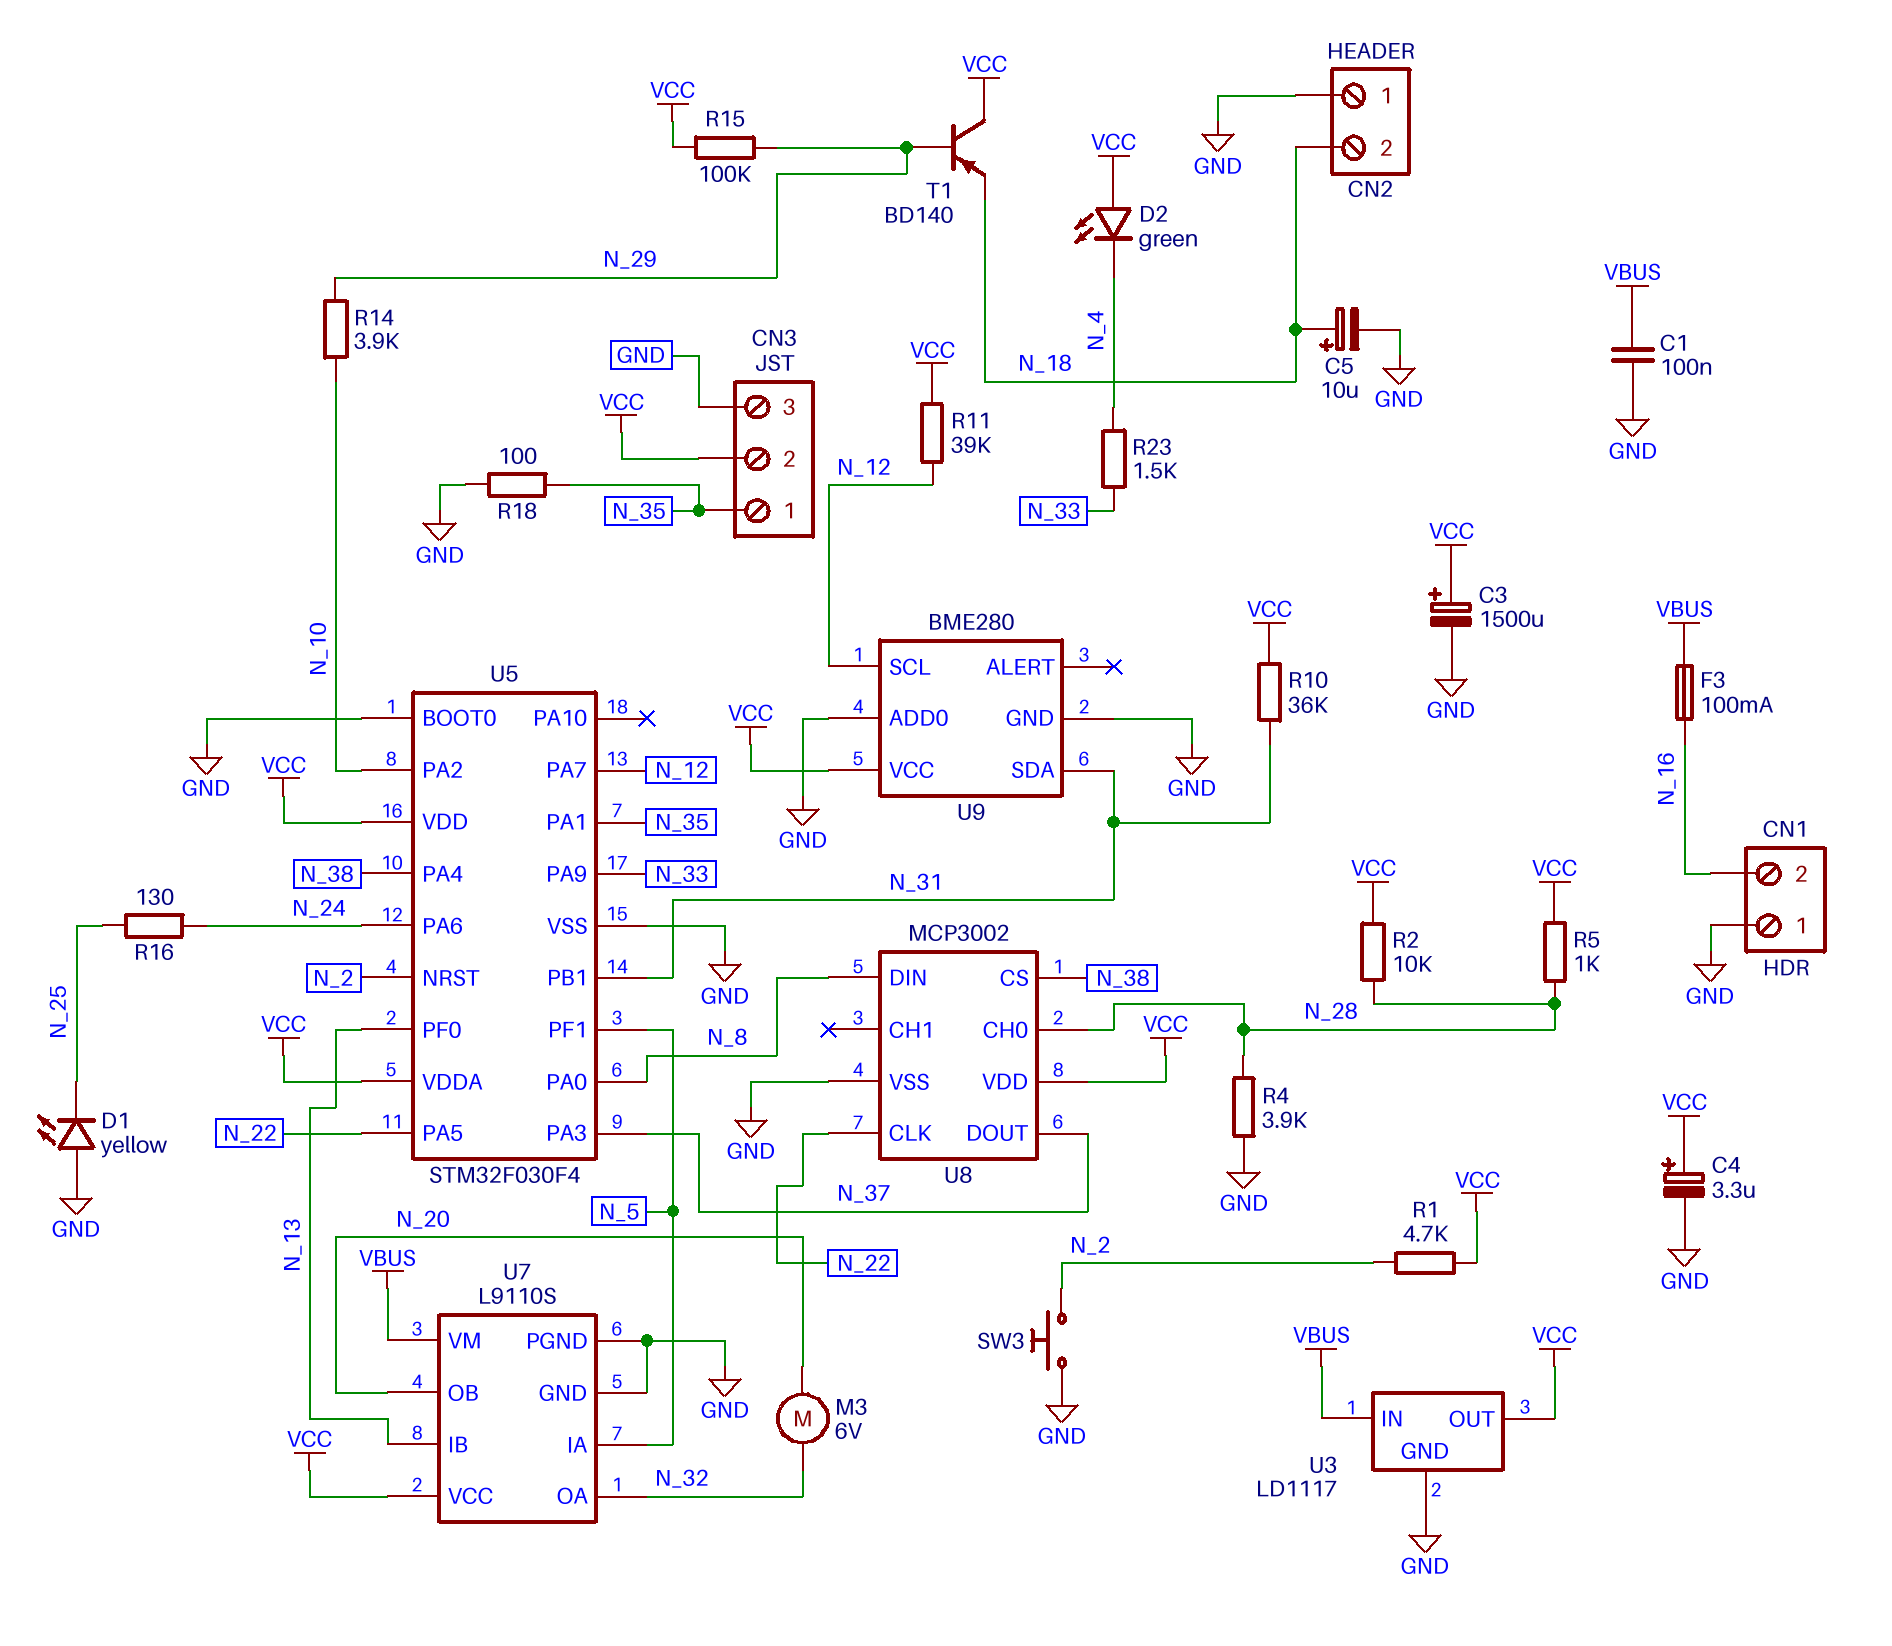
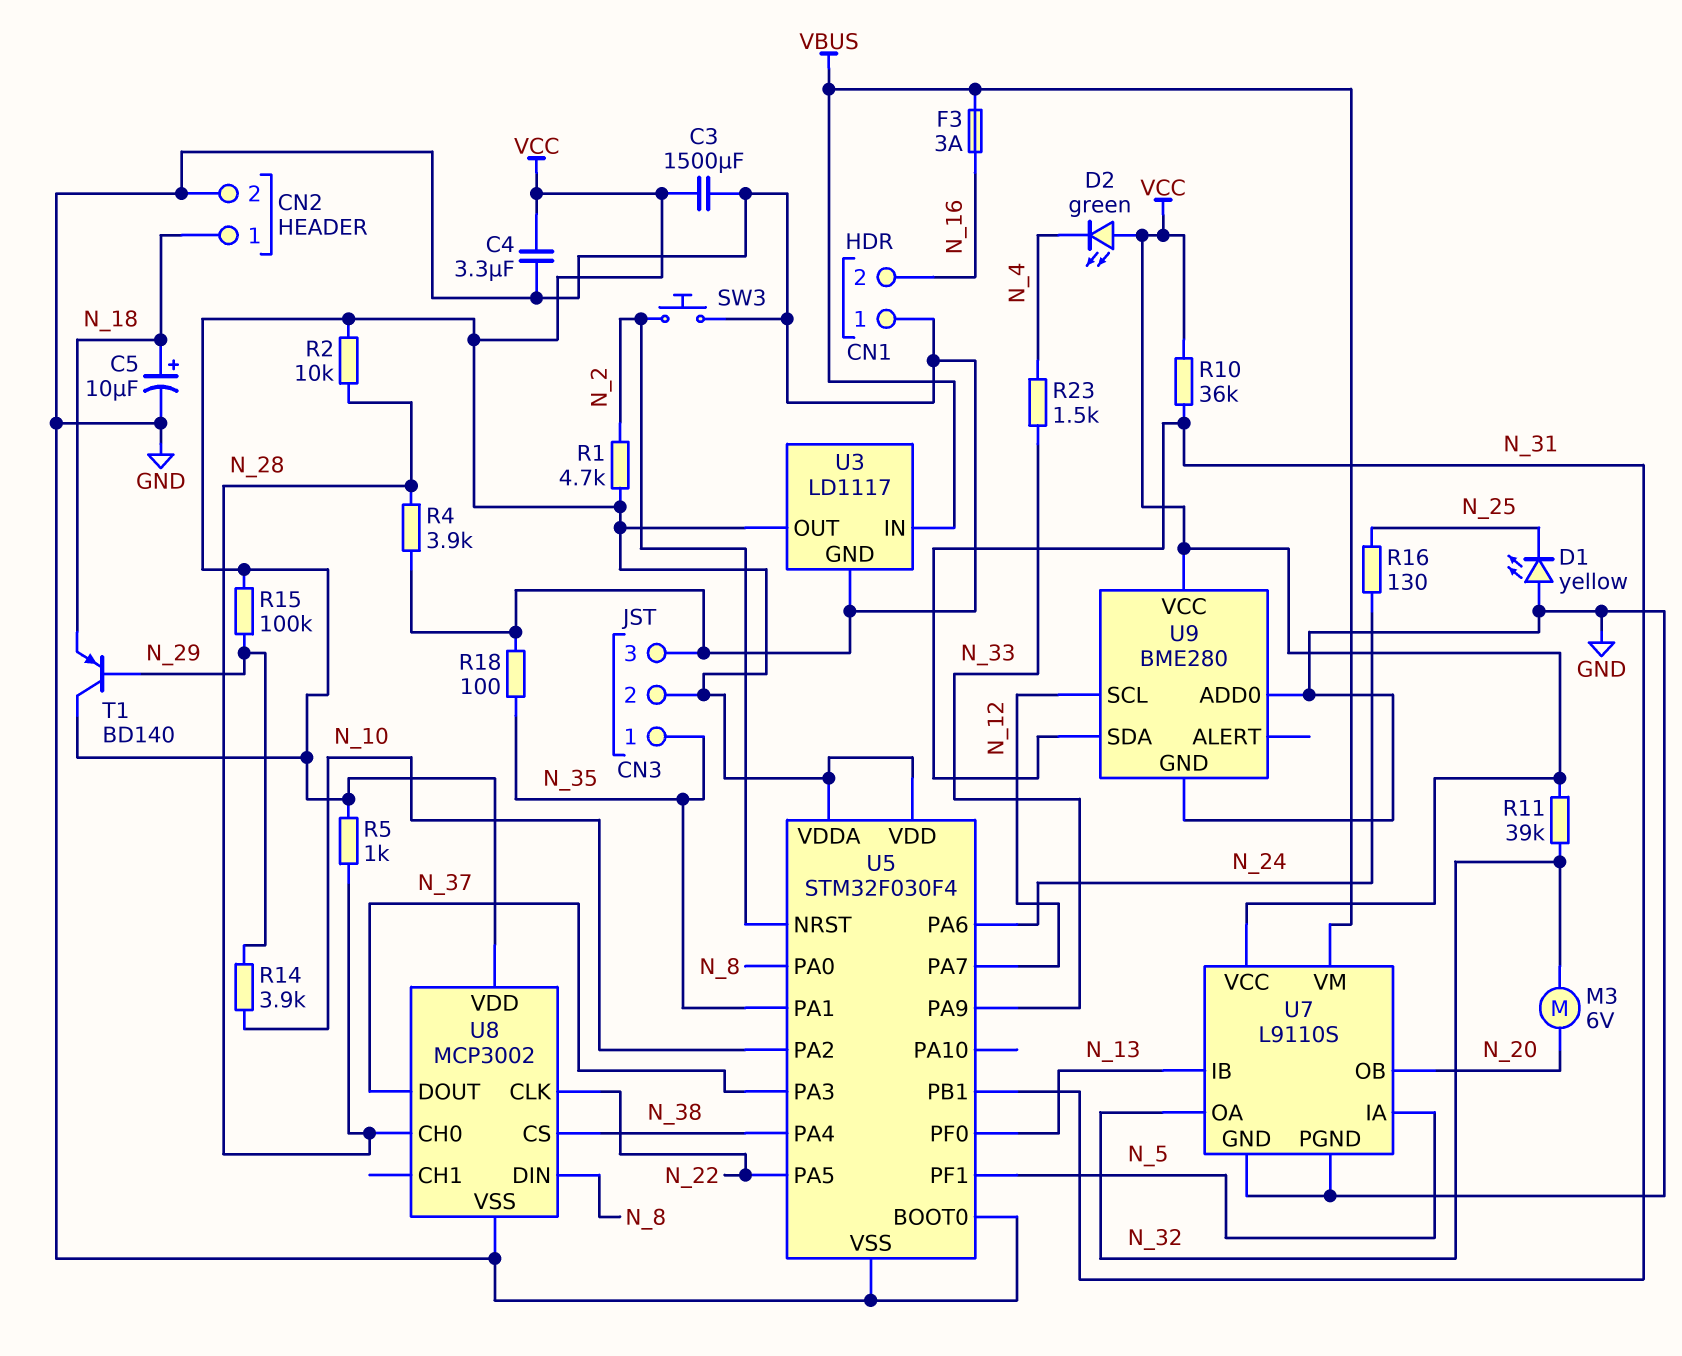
C1: 100nF (GND, VBUS) -> none
C3: 1500uF (plus VCC, minus GND) -> 1500uF (GND, VCC)
C4: 3.3uF (plus VCC, minus GND) -> 3.3uF (GND, VCC)
CN2 pin 1: GND -> N_18
CN2 pin 2: N_18 -> GND
F3: 100mA (N_16, VBUS) -> 3A (N_16, VBUS)
R11: 39k (N_12, VCC) -> 39k (N_32, VCC)

